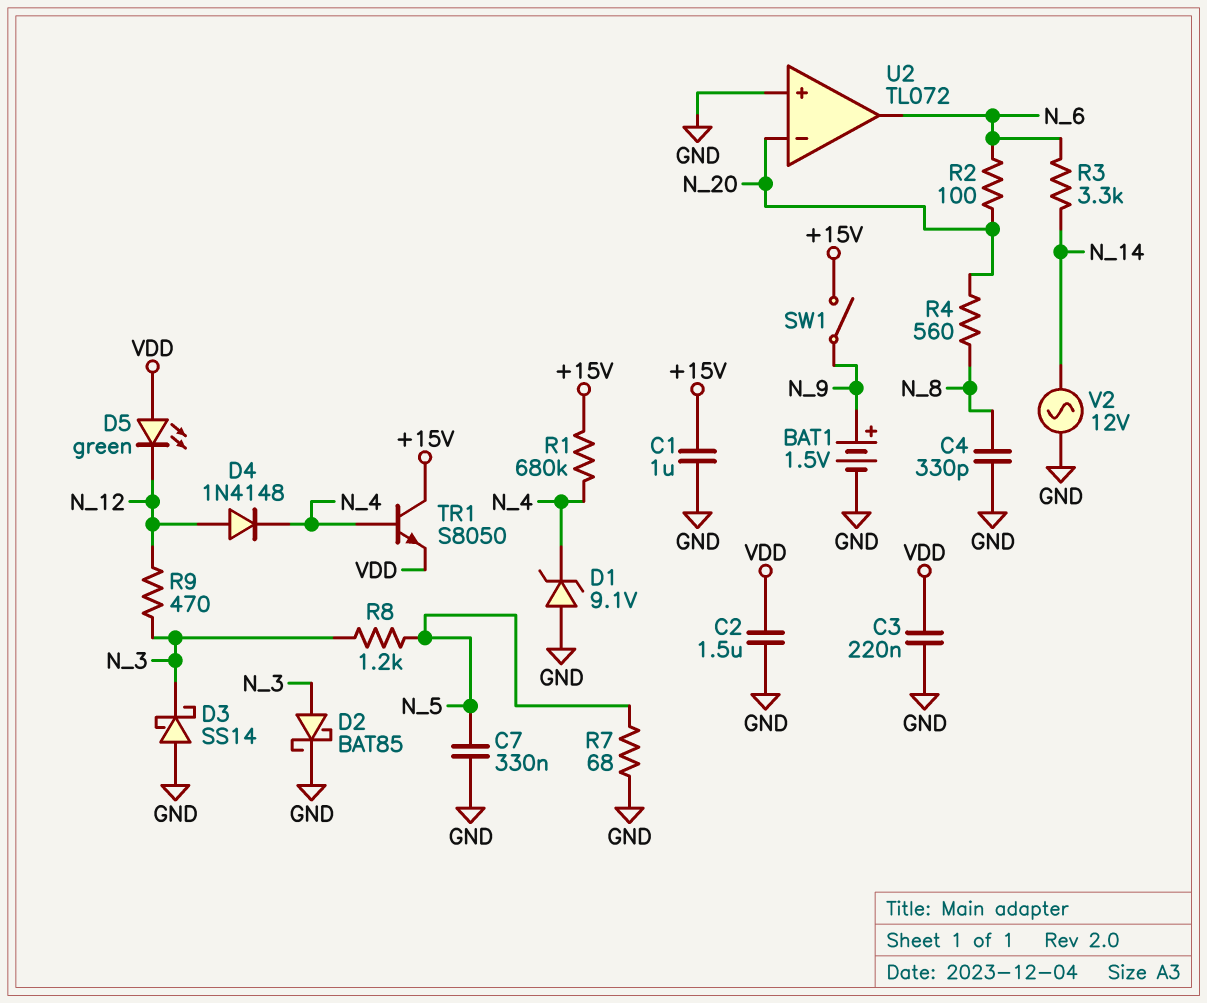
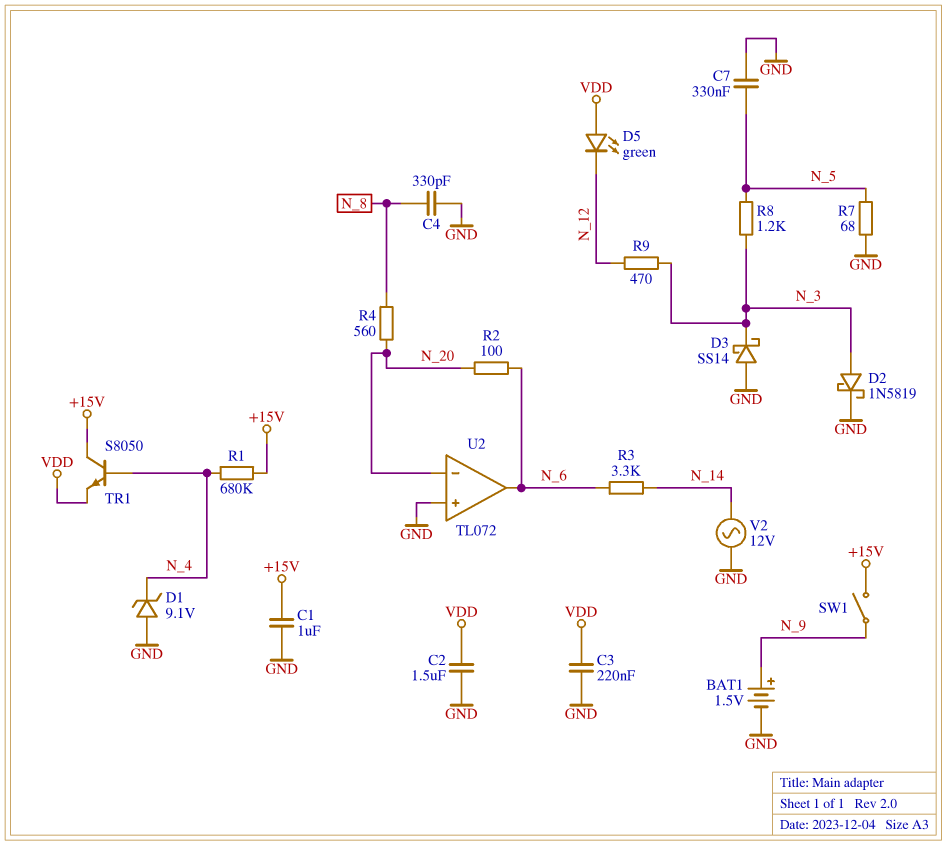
D2: schottky BAT85 (A N_3, K GND) -> schottky 1N5819 (A N_3, K GND)
D4: diode 1N4148 (A N_12, K N_4) -> none

